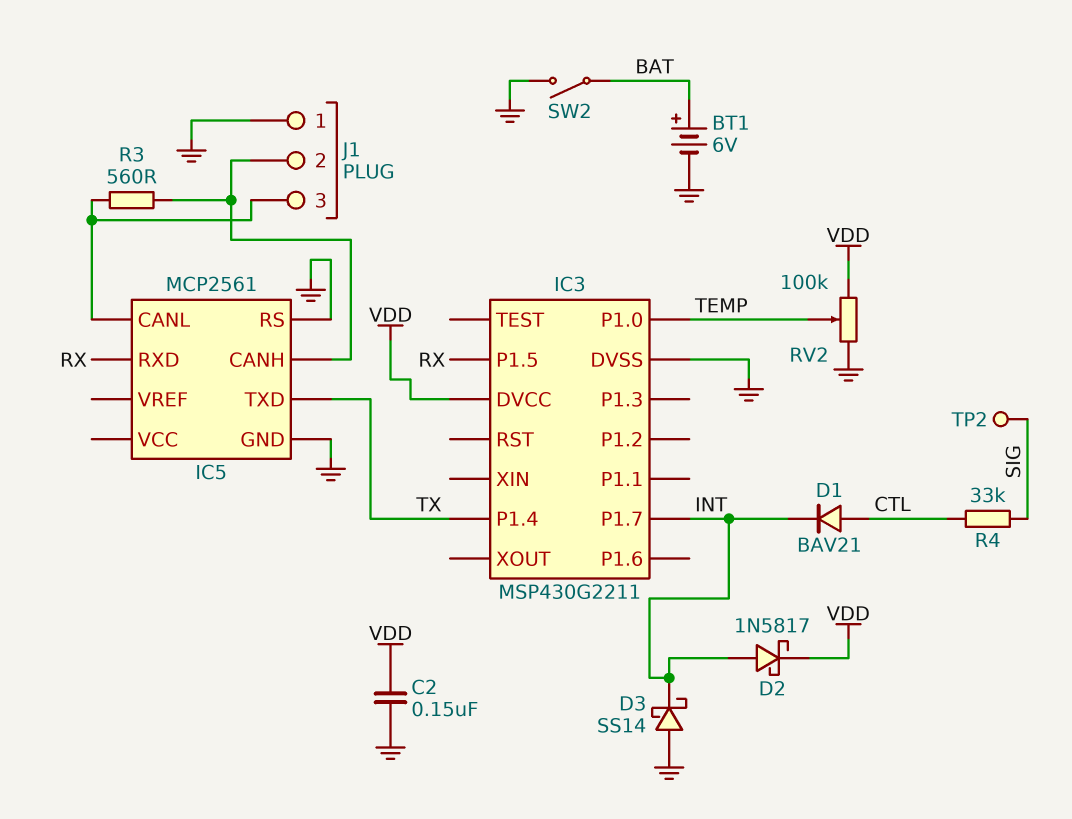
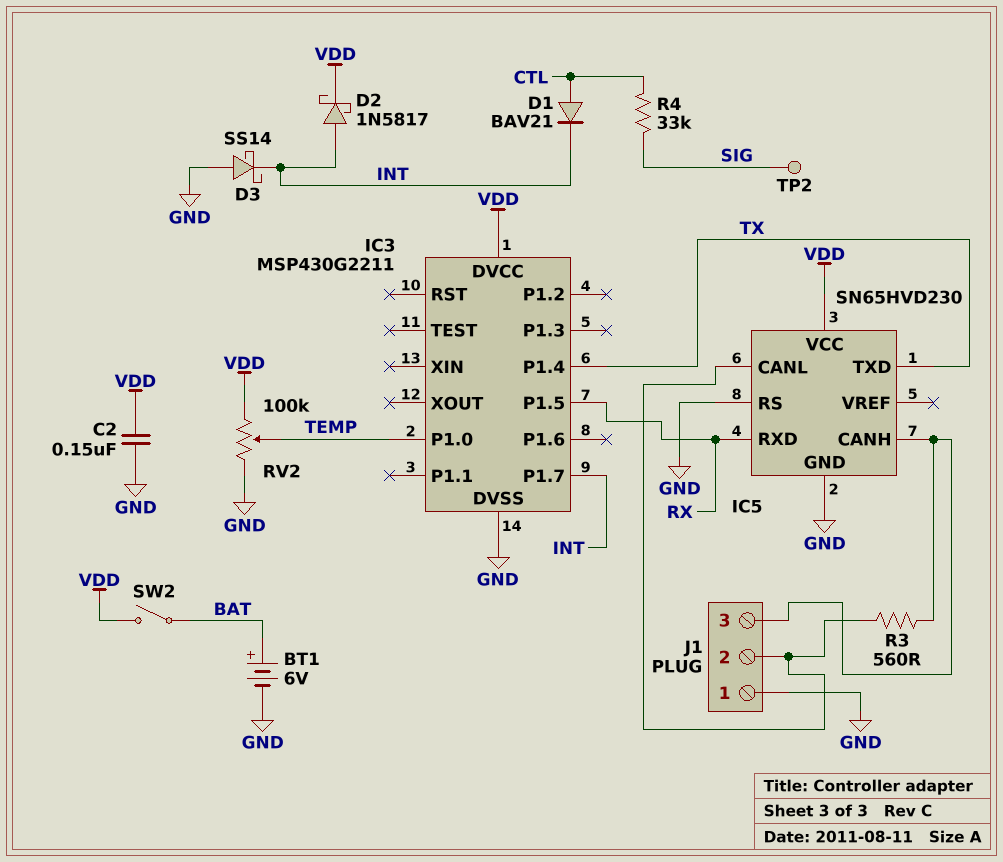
IC5: MCP2561 -> SN65HVD230
IC5 pin VCC: none -> VDD
J1 pin 2: IC5/CANH -> IC5/CANL
J1 pin 3: IC5/CANL -> IC5/CANH
SW2: switch (BAT, GND) -> switch (BAT, VDD)

